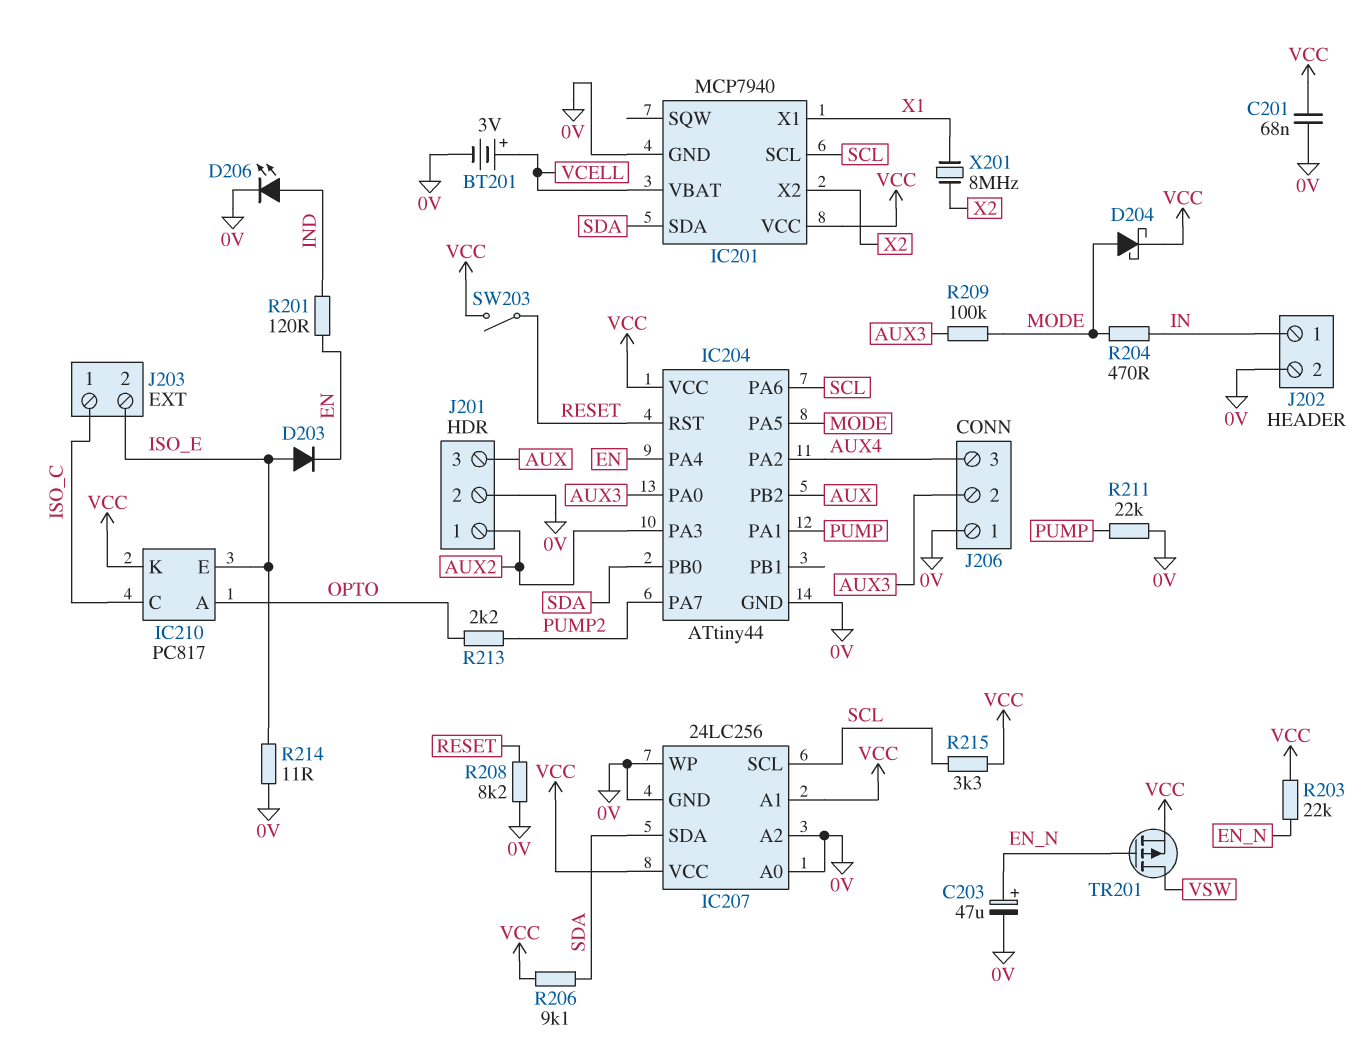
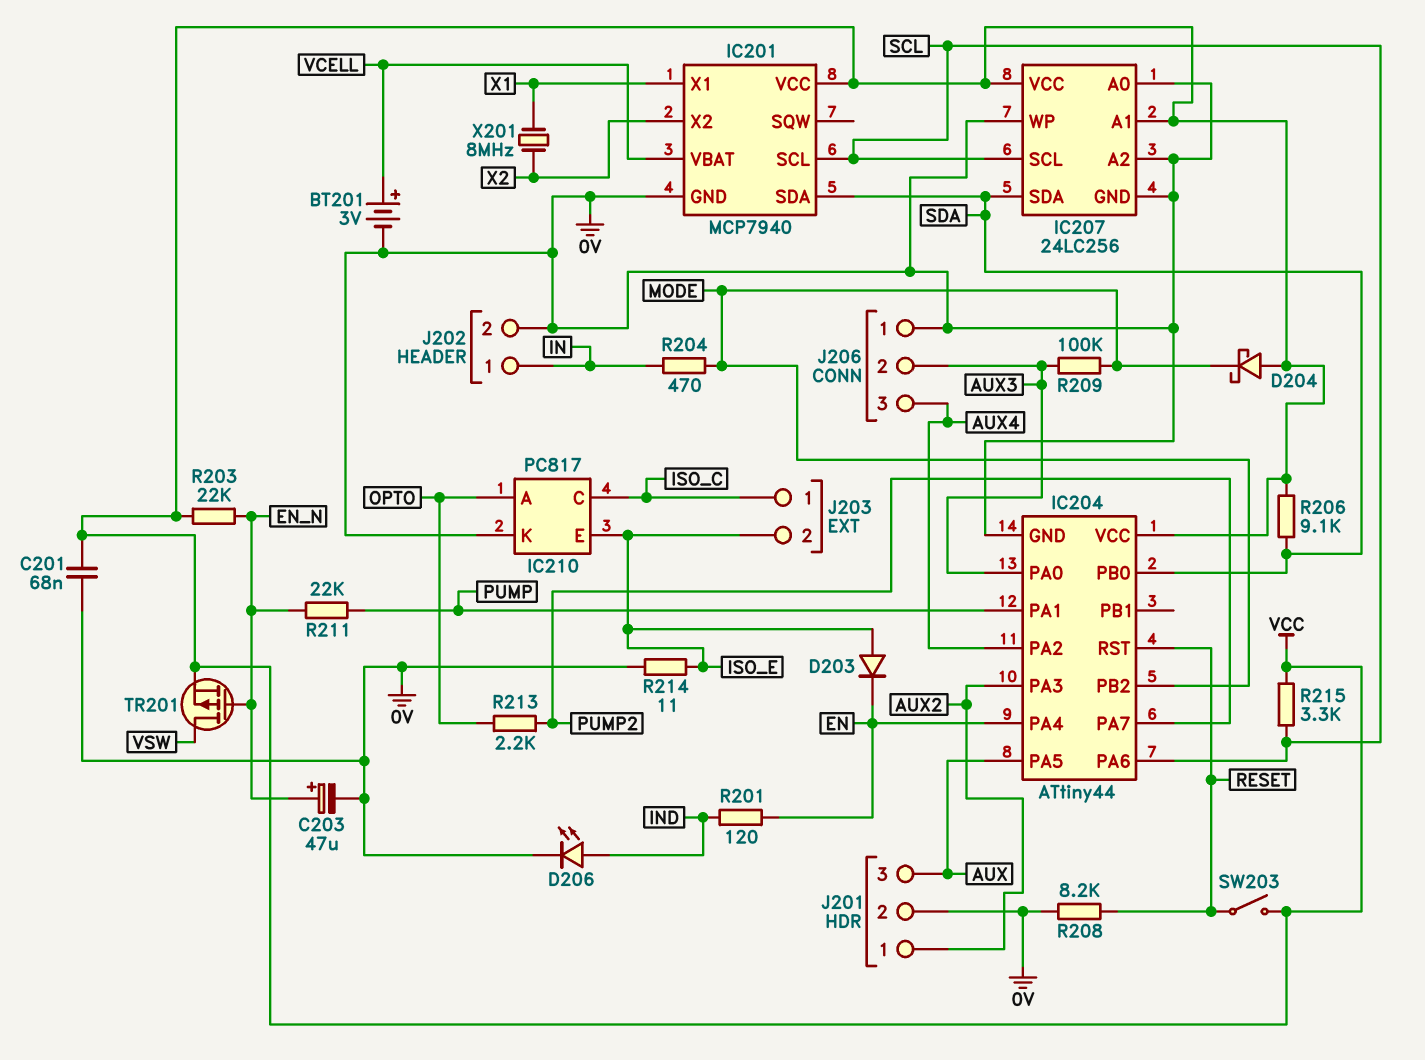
D204: schottky (A MODE, K VCC) -> schottky (A VCC, K MODE)
IC204 pin PA5: MODE -> AUX
IC204 pin PB2: AUX -> MODE
IC210 pin K: VCC -> 0V
R211: 22k (0V, PUMP) -> 22k (EN_N, PUMP)

